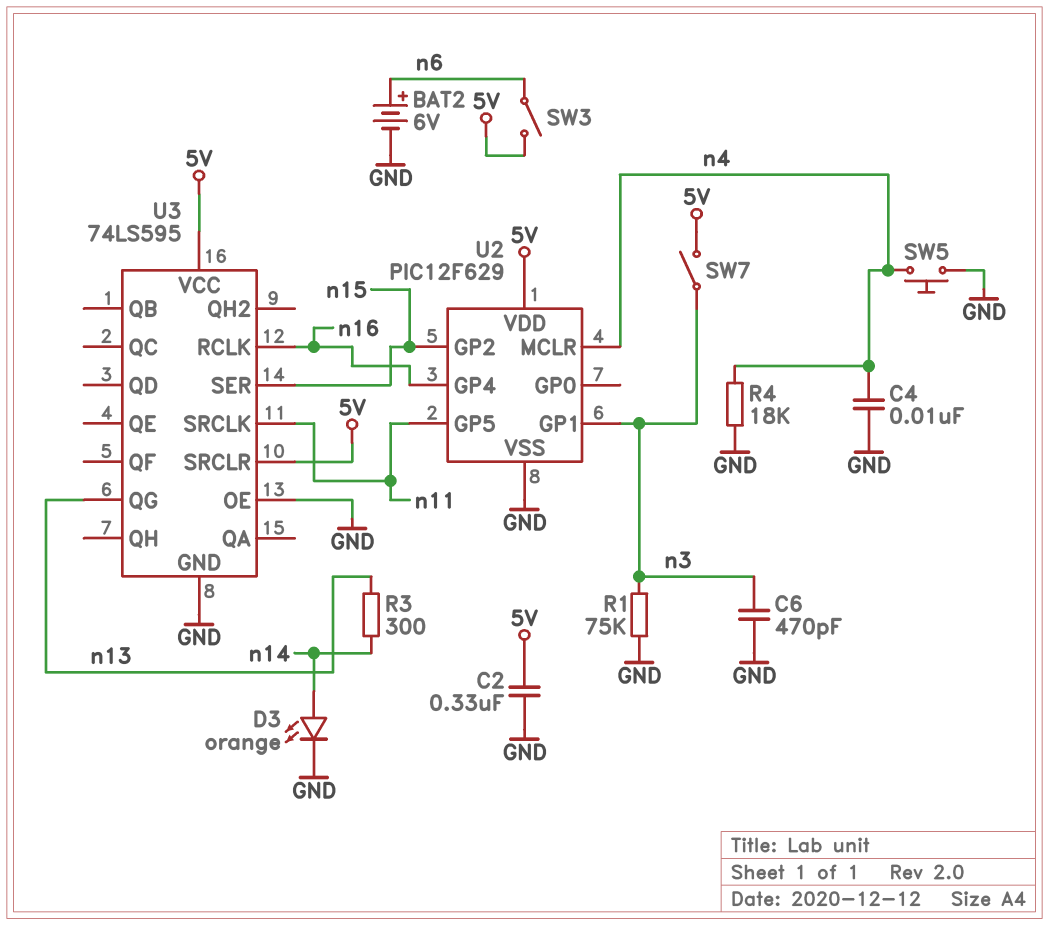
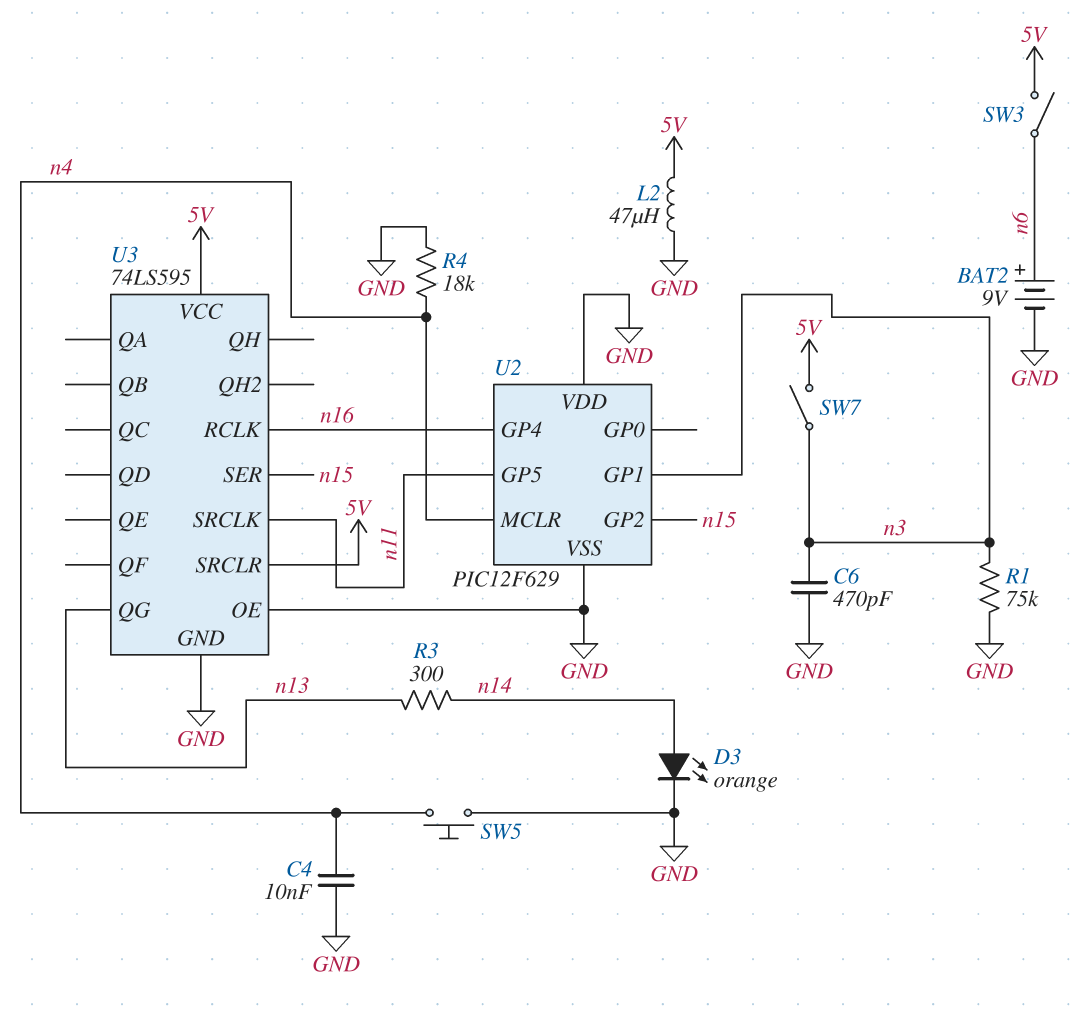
BAT2: 6V (plus n6, minus GND) -> 9V (plus n6, minus GND)
C2: 330nF (5V, GND) -> none
L2: none -> 47uH (5V, GND)
U2 pin VDD: 5V -> GND

